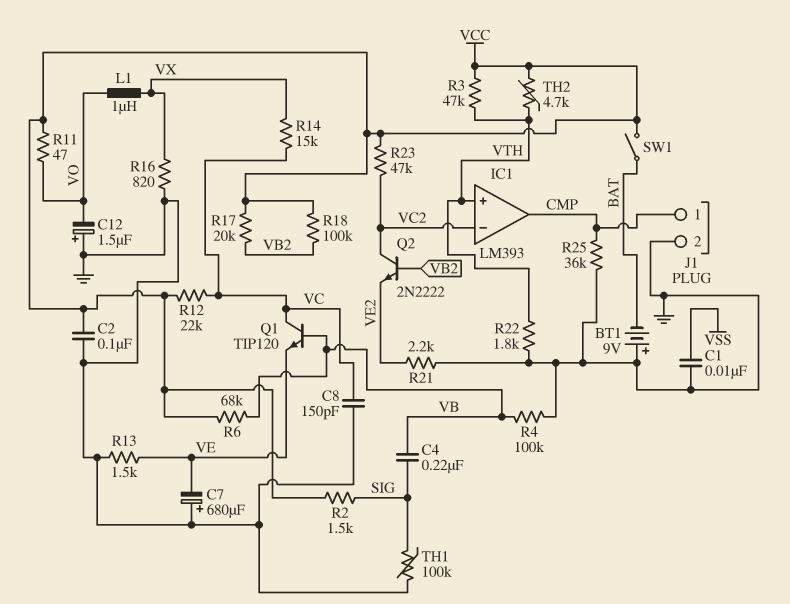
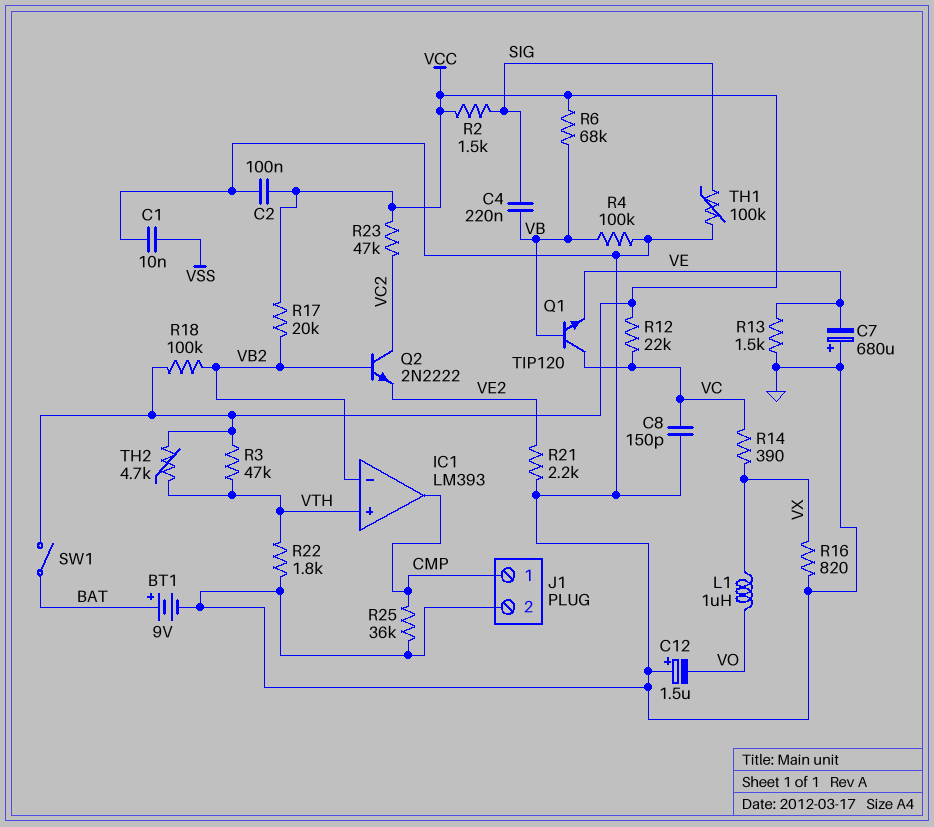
BT1: 9V (plus GND, minus BAT) -> 9V (plus BAT, minus GND)
IC1 pin in-: VC2 -> VB2
R11: 47 (VCC, VO) -> none
R14: 15k (VC, VX) -> 390 (VC, VX)

